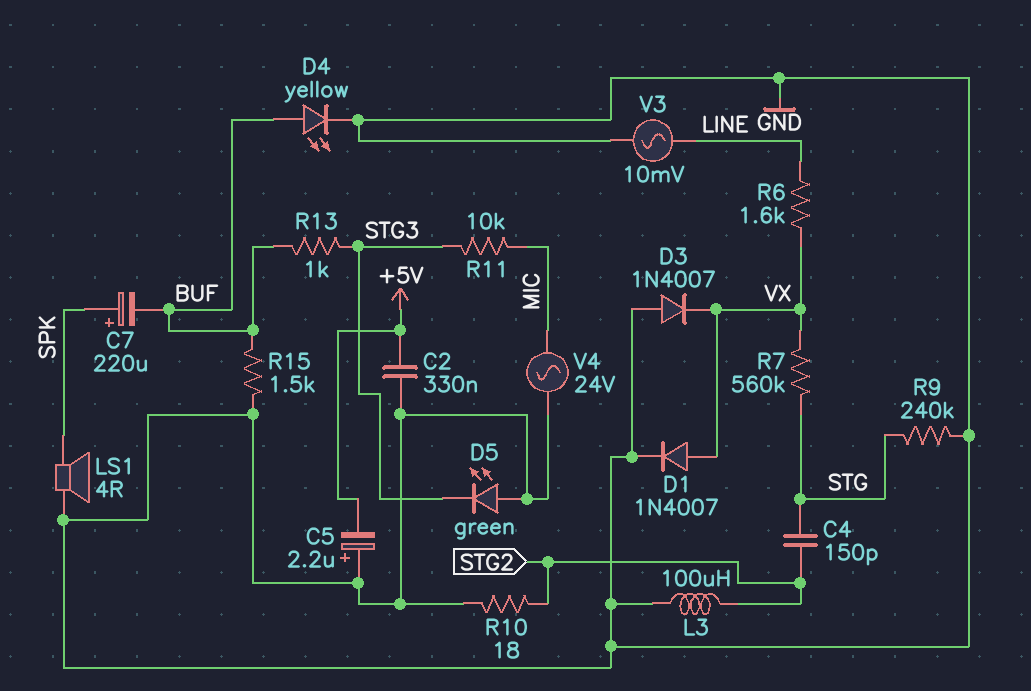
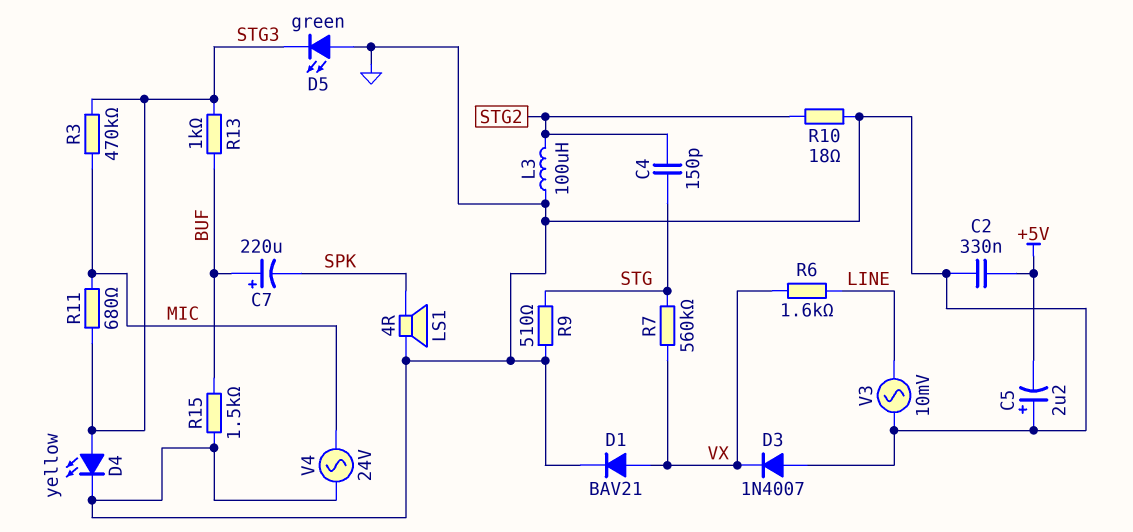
C7: 220uF (plus SPK, minus BUF) -> 220uF (plus BUF, minus SPK)
D1: diode 1N4007 (A VX, K GND) -> diode BAV21 (A VX, K GND)
D4: LED yellow (A BUF, K GND) -> LED yellow (A STG3, K GND)
R3: none -> 470k (MIC, STG3)
R9: 240k (GND, STG) -> 510 (GND, STG)
R11: 10k (MIC, STG3) -> 680 (MIC, STG3)

